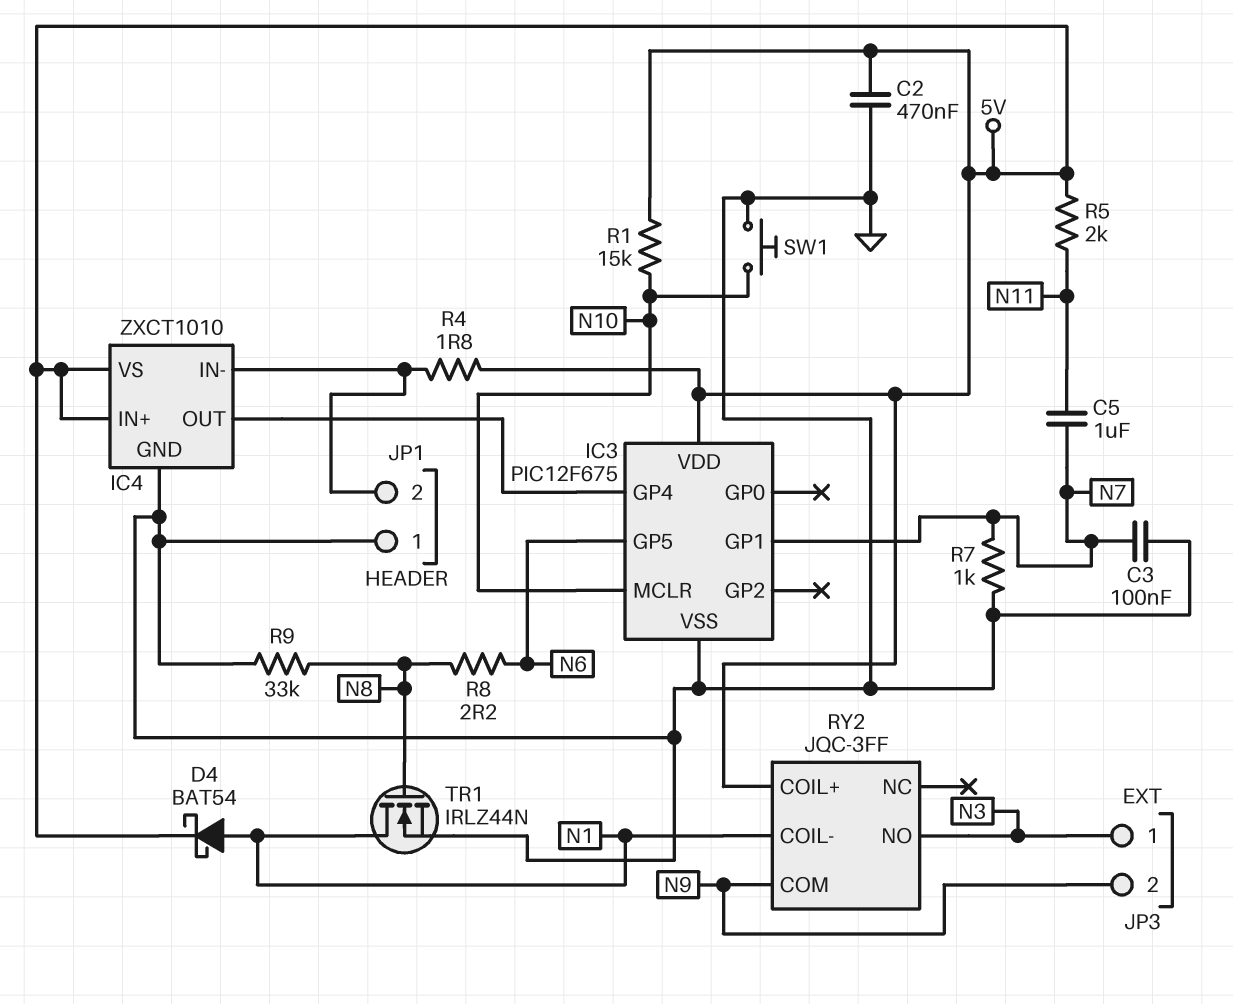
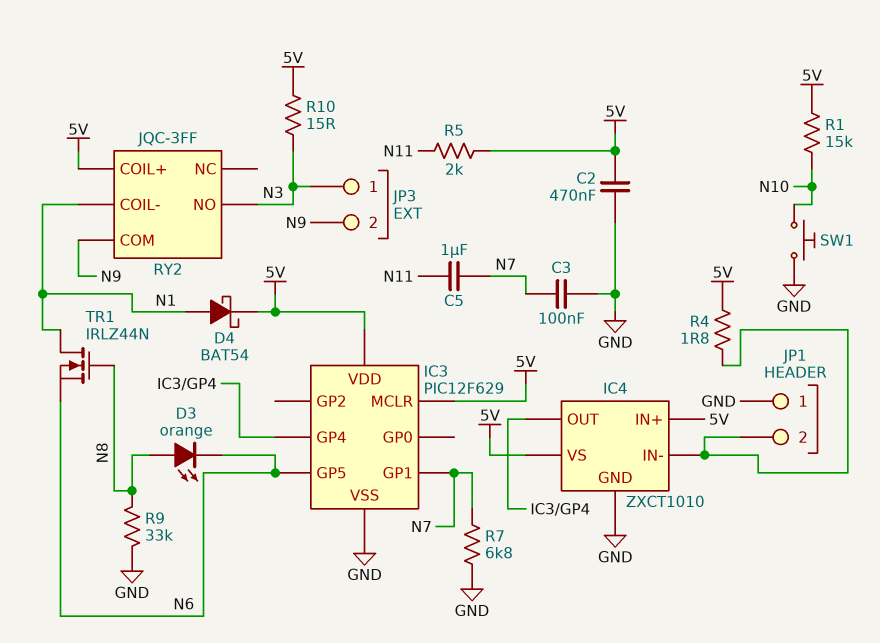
D3: none -> LED orange (A N8, K N6)
IC3: PIC12F675 -> PIC12F629
IC3 pin MCLR: N10 -> 5V
R7: 1k (GND, N7) -> 6.8k (GND, N7)
R8: 2.2 (N6, N8) -> none
R10: none -> 15 (5V, N3)
TR1: NMOS IRLZ44N (G N8, D N1, S GND) -> NMOS IRLZ44N (G N8, D N1, S N6)

